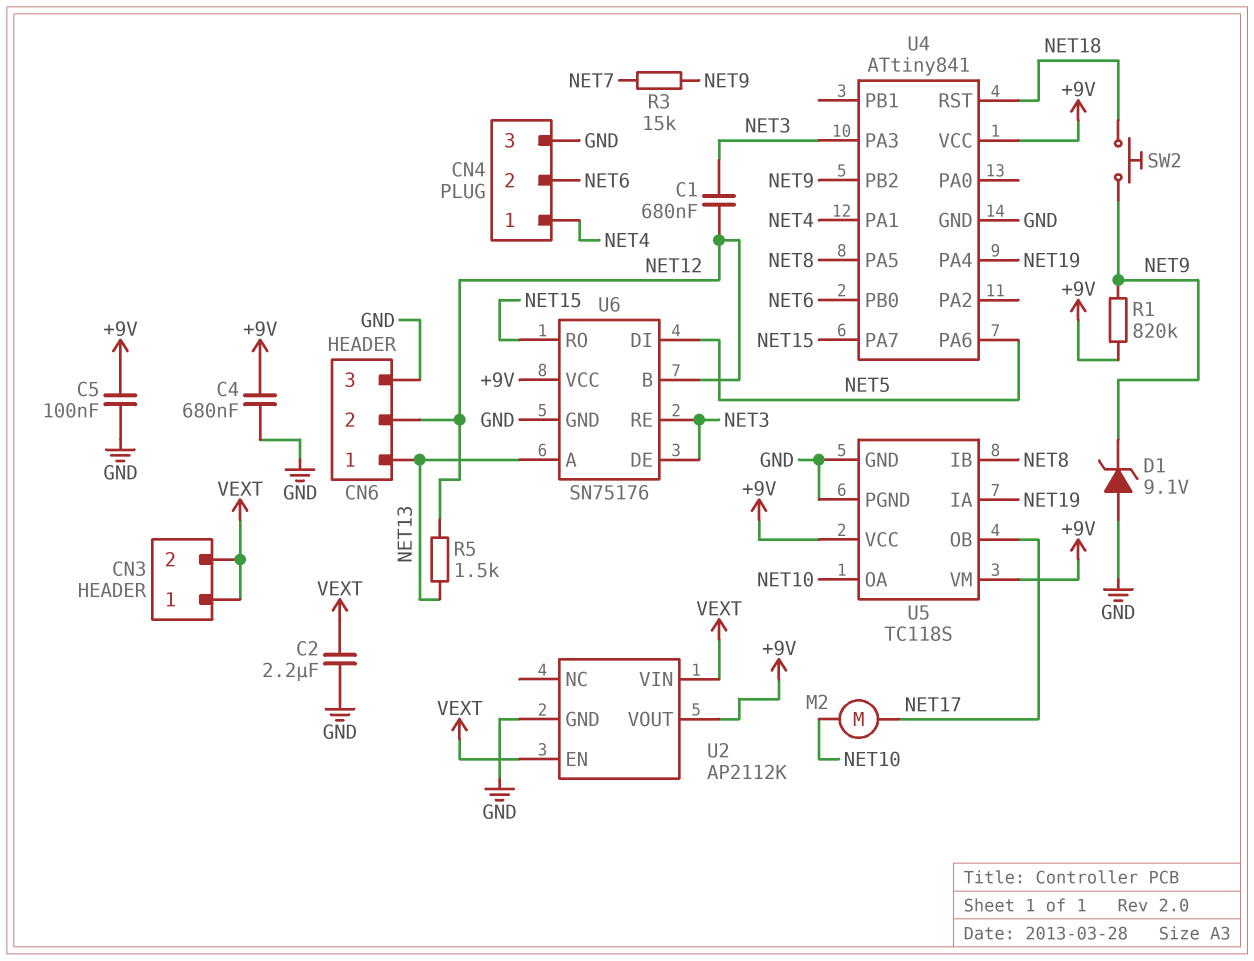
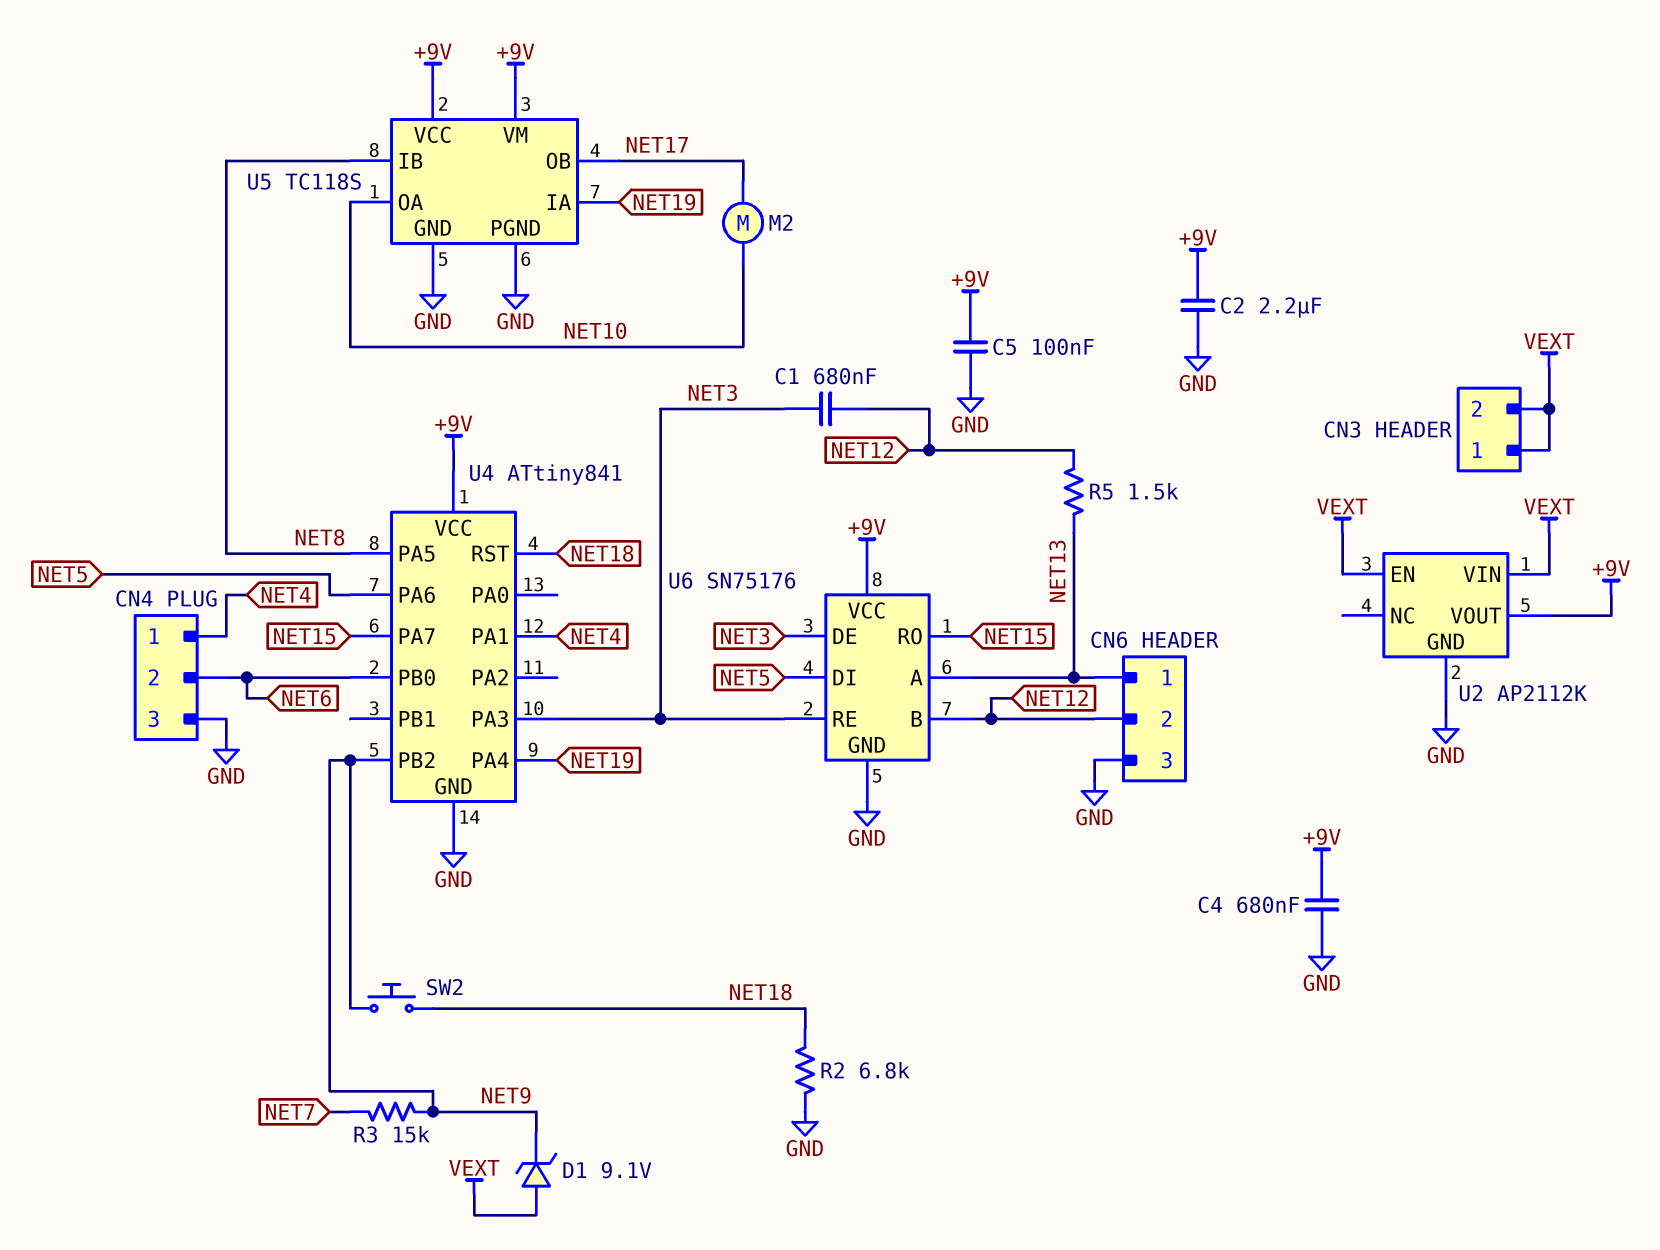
C2: 2.2uF (GND, VEXT) -> 2.2uF (+9V, GND)
D1: zener 9.1V (A GND, K NET9) -> zener 9.1V (A VEXT, K NET9)
R1: 820k (+9V, NET9) -> none
R2: none -> 6.8k (GND, NET18)

